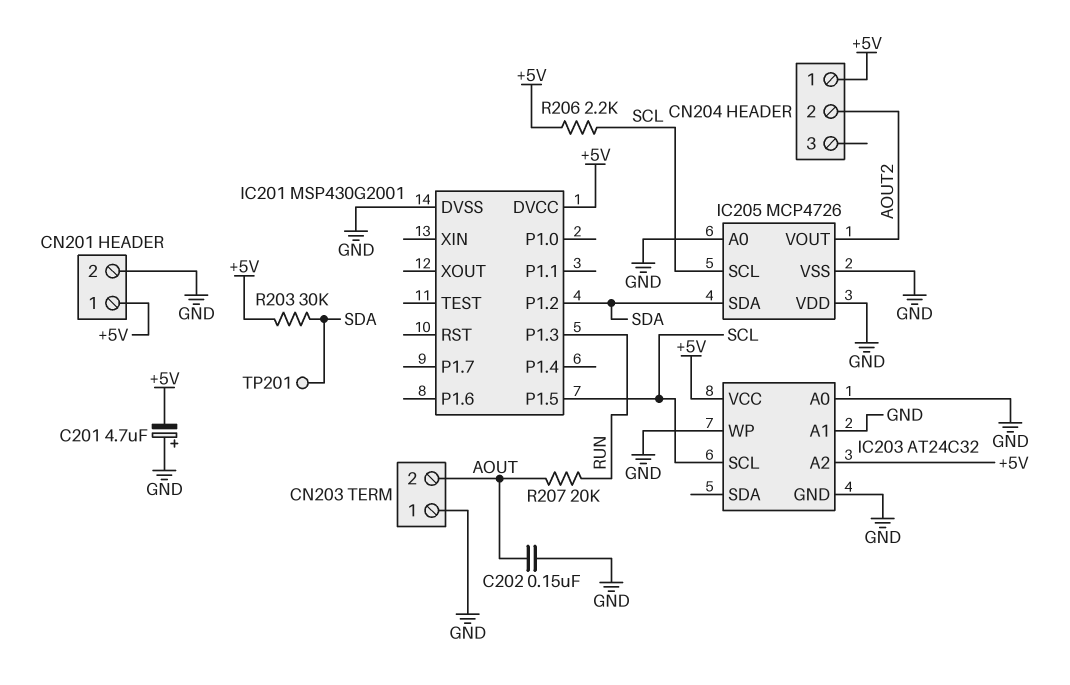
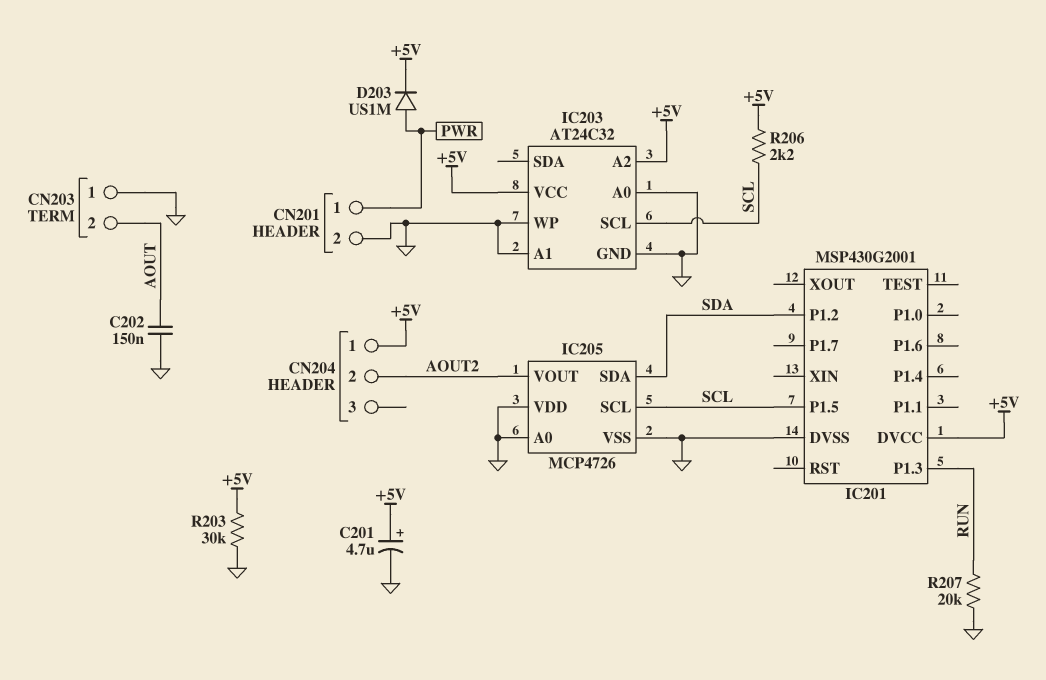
C201: 4.7uF (plus GND, minus +5V) -> 4.7uF (plus +5V, minus GND)
CN201 pin 1: +5V -> PWR
D203: none -> diode US1M (A PWR, K +5V)
R203: 30k (+5V, SDA) -> 30k (+5V, GND)
R207: 20k (AOUT, RUN) -> 20k (GND, RUN)
TP201: test point (SDA) -> none

